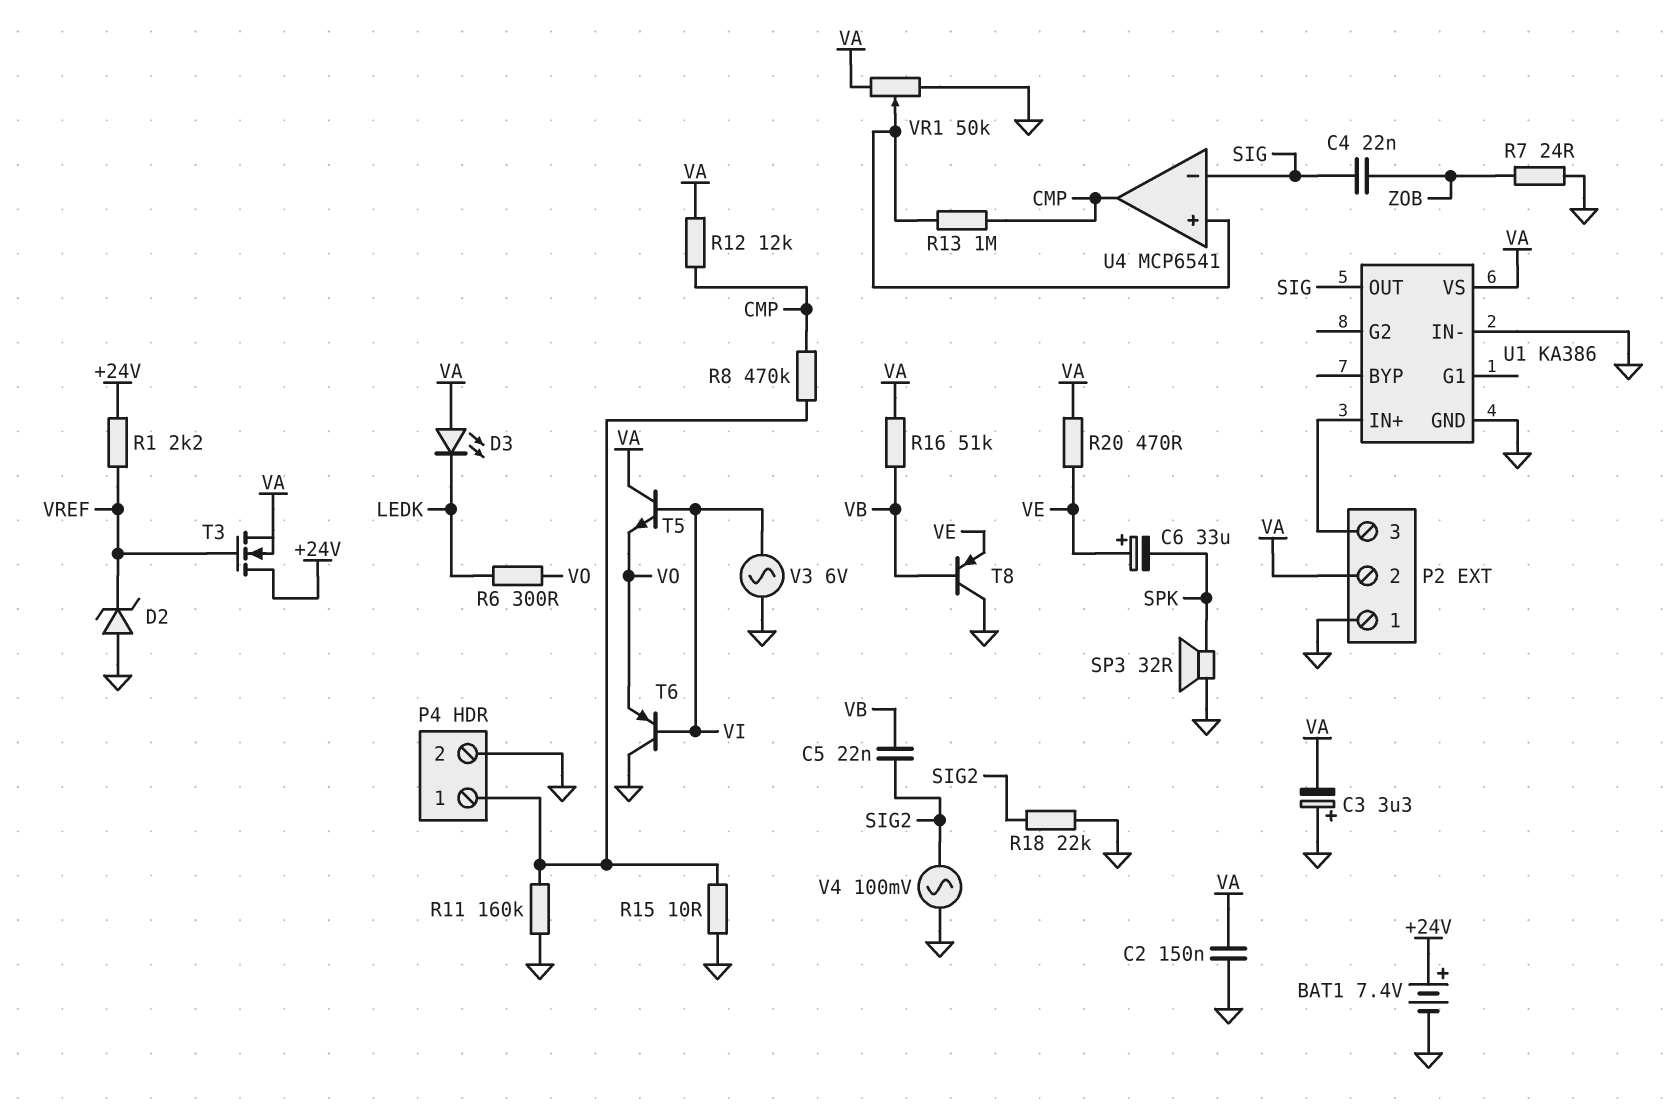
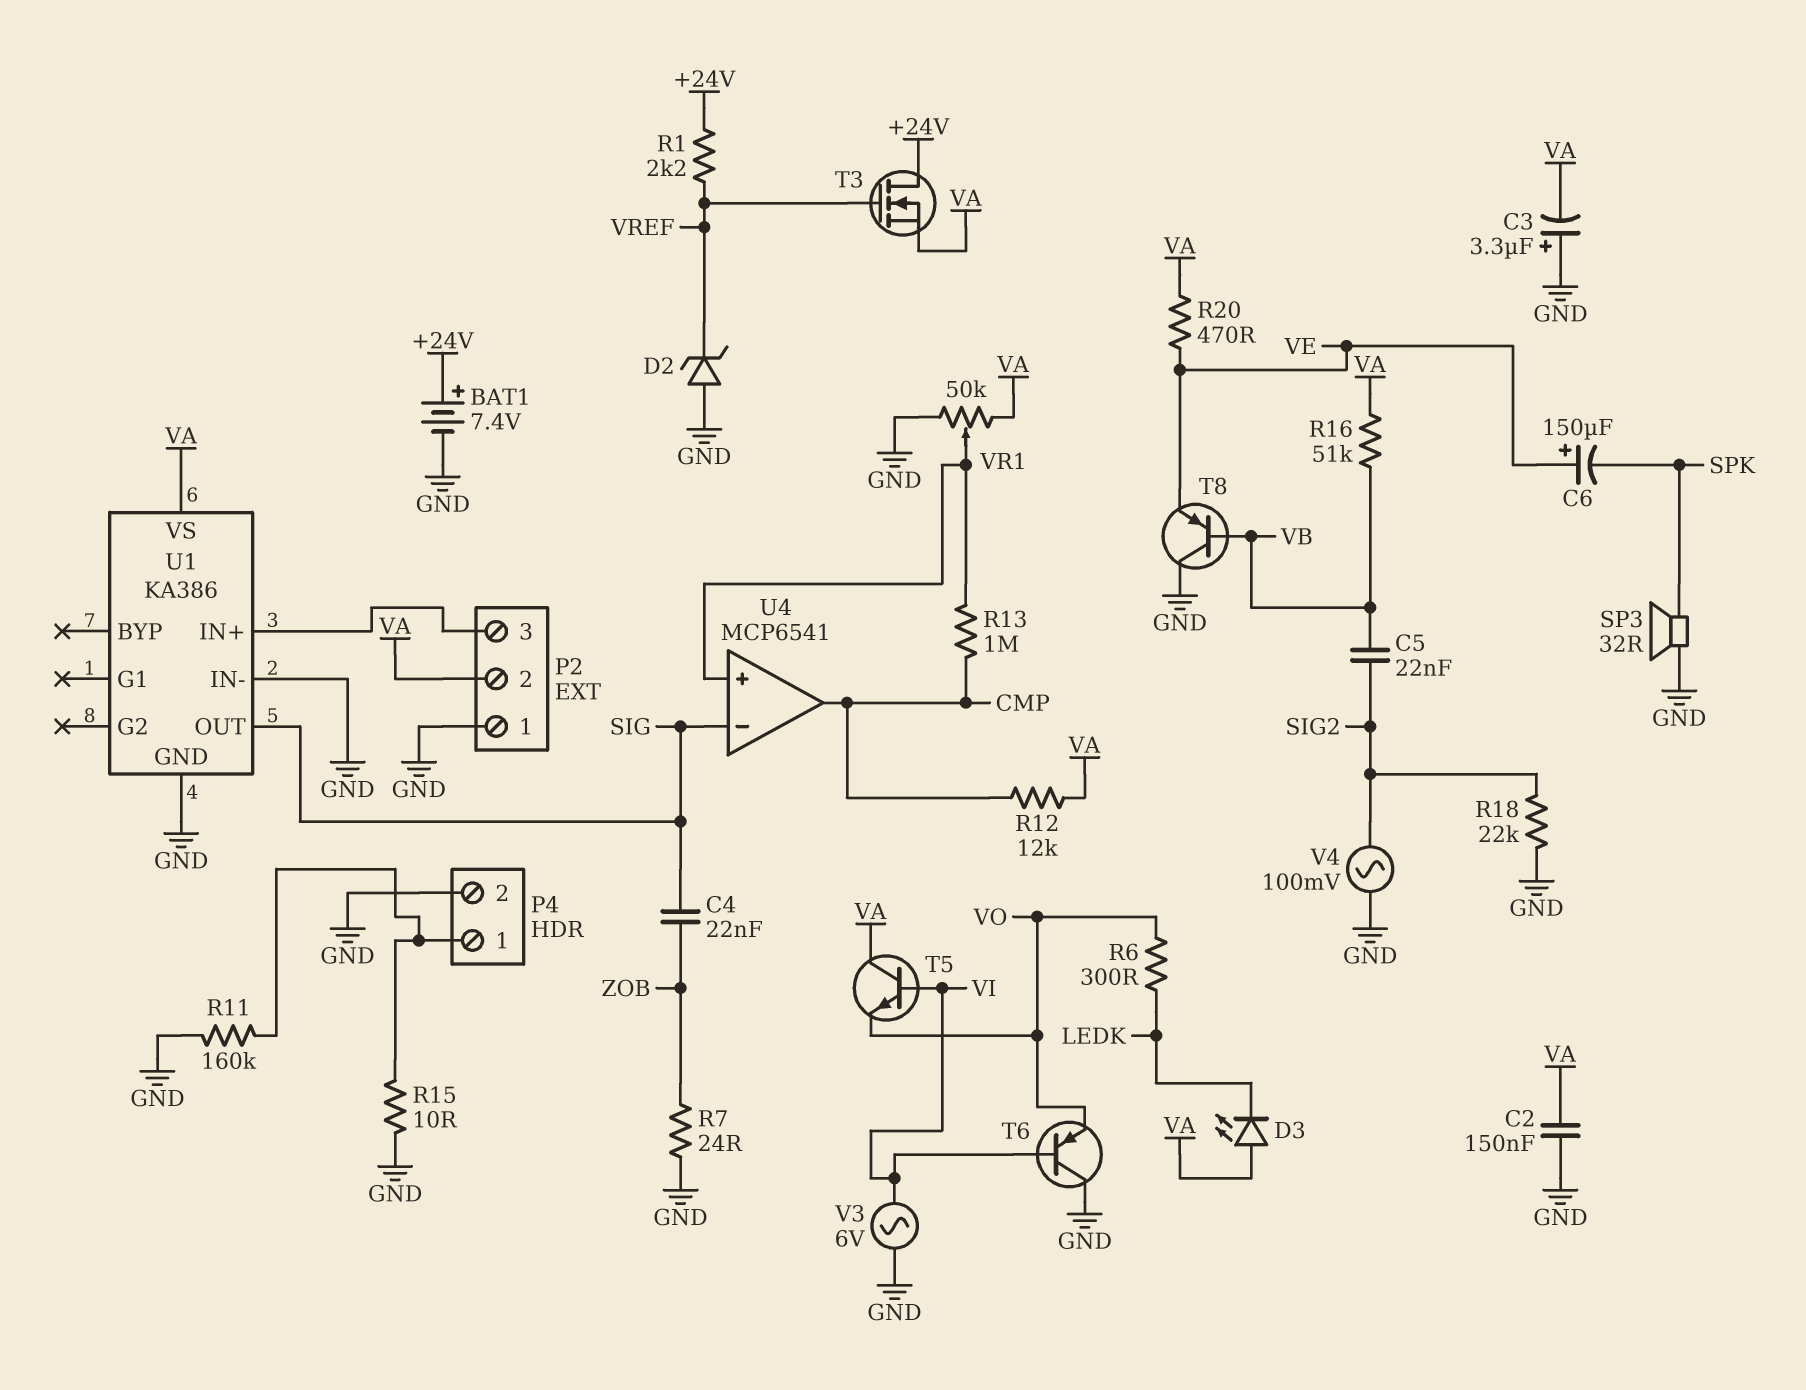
C6: 33uF (plus VE, minus SPK) -> 150uF (plus VE, minus SPK)
R8: 470k (CMP, P4/1) -> none

